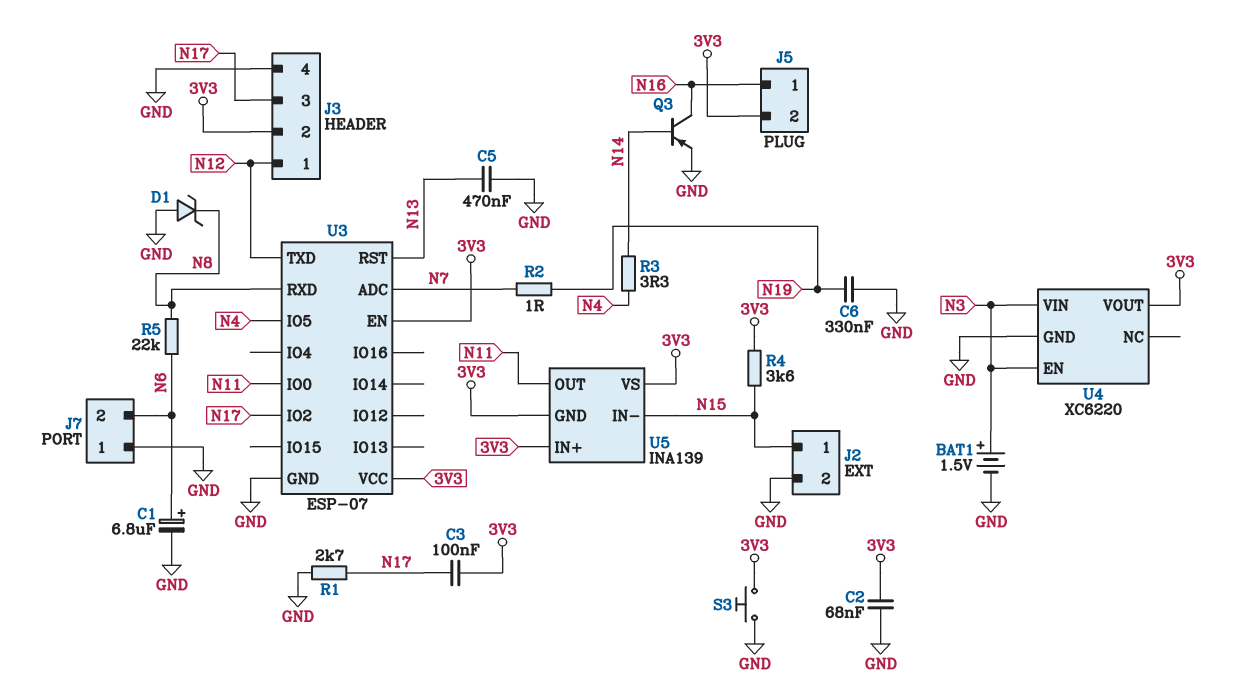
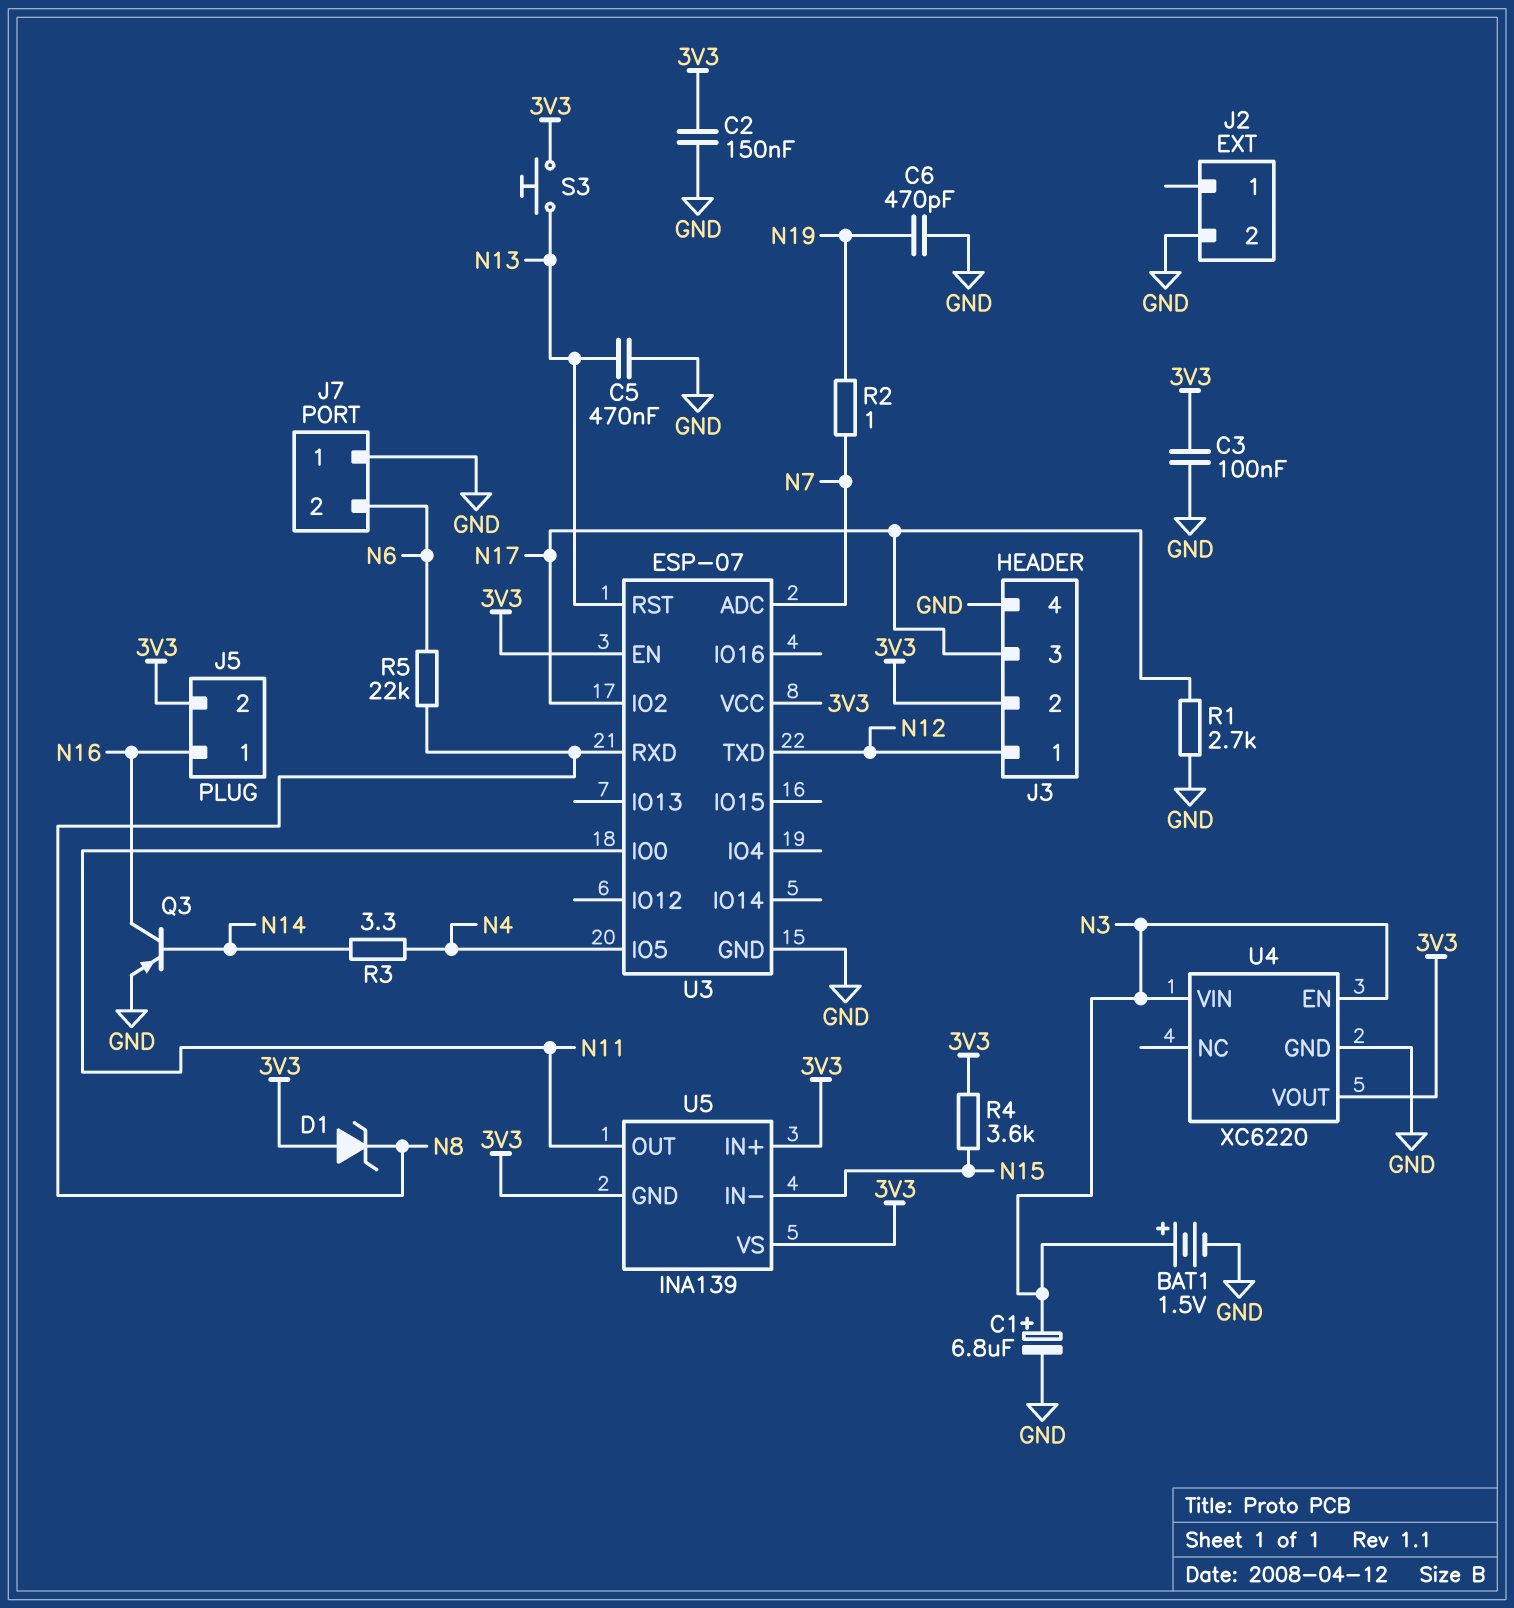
C1: 6.8uF (plus N6, minus GND) -> 6.8uF (plus N3, minus GND)
C2: 68nF (3V3, GND) -> 150nF (3V3, GND)
C3: 100nF (3V3, N17) -> 100nF (3V3, GND)
C6: 330nF (GND, N19) -> 470pF (GND, N19)
D1: zener (A GND, K N8) -> zener (A 3V3, K N8)
J2 pin 1: N15 -> none
S3: button (3V3, GND) -> button (3V3, N13)

